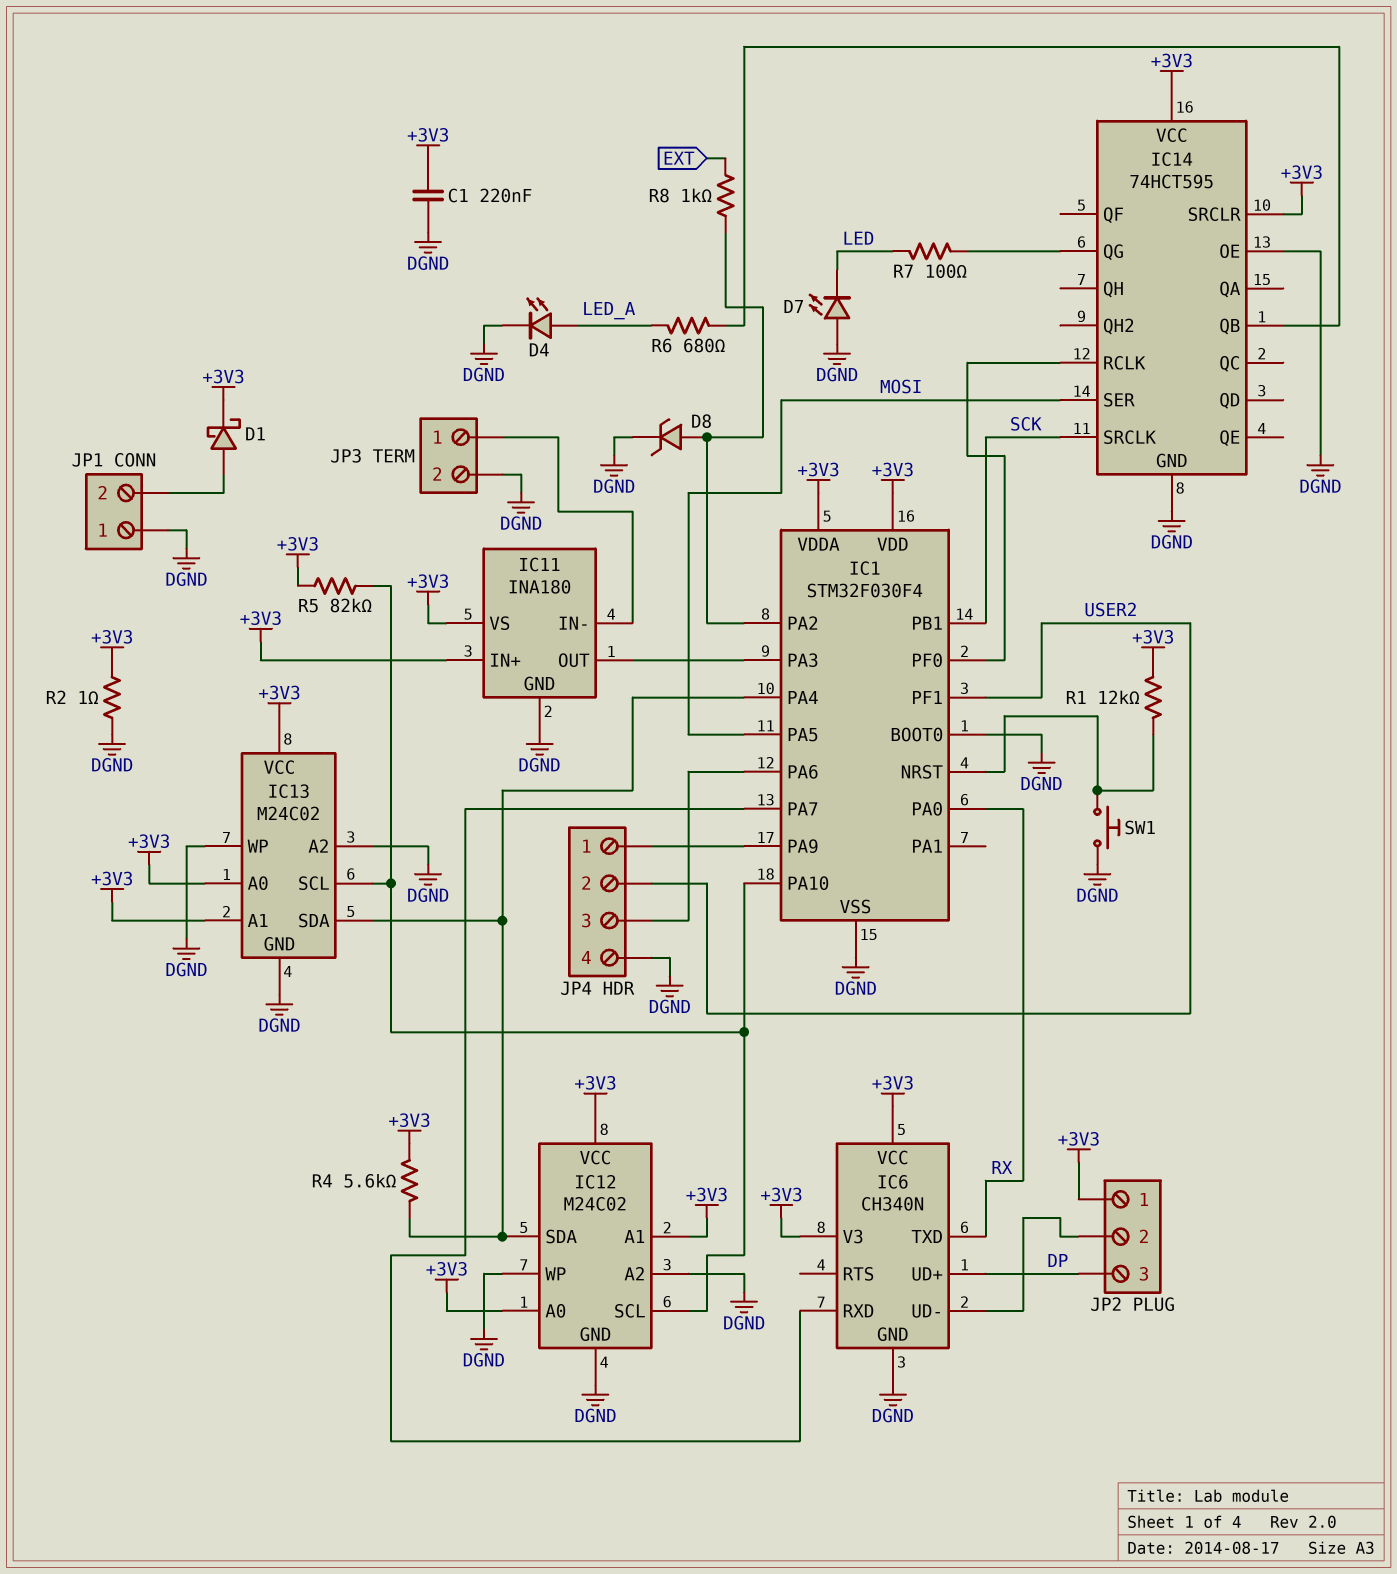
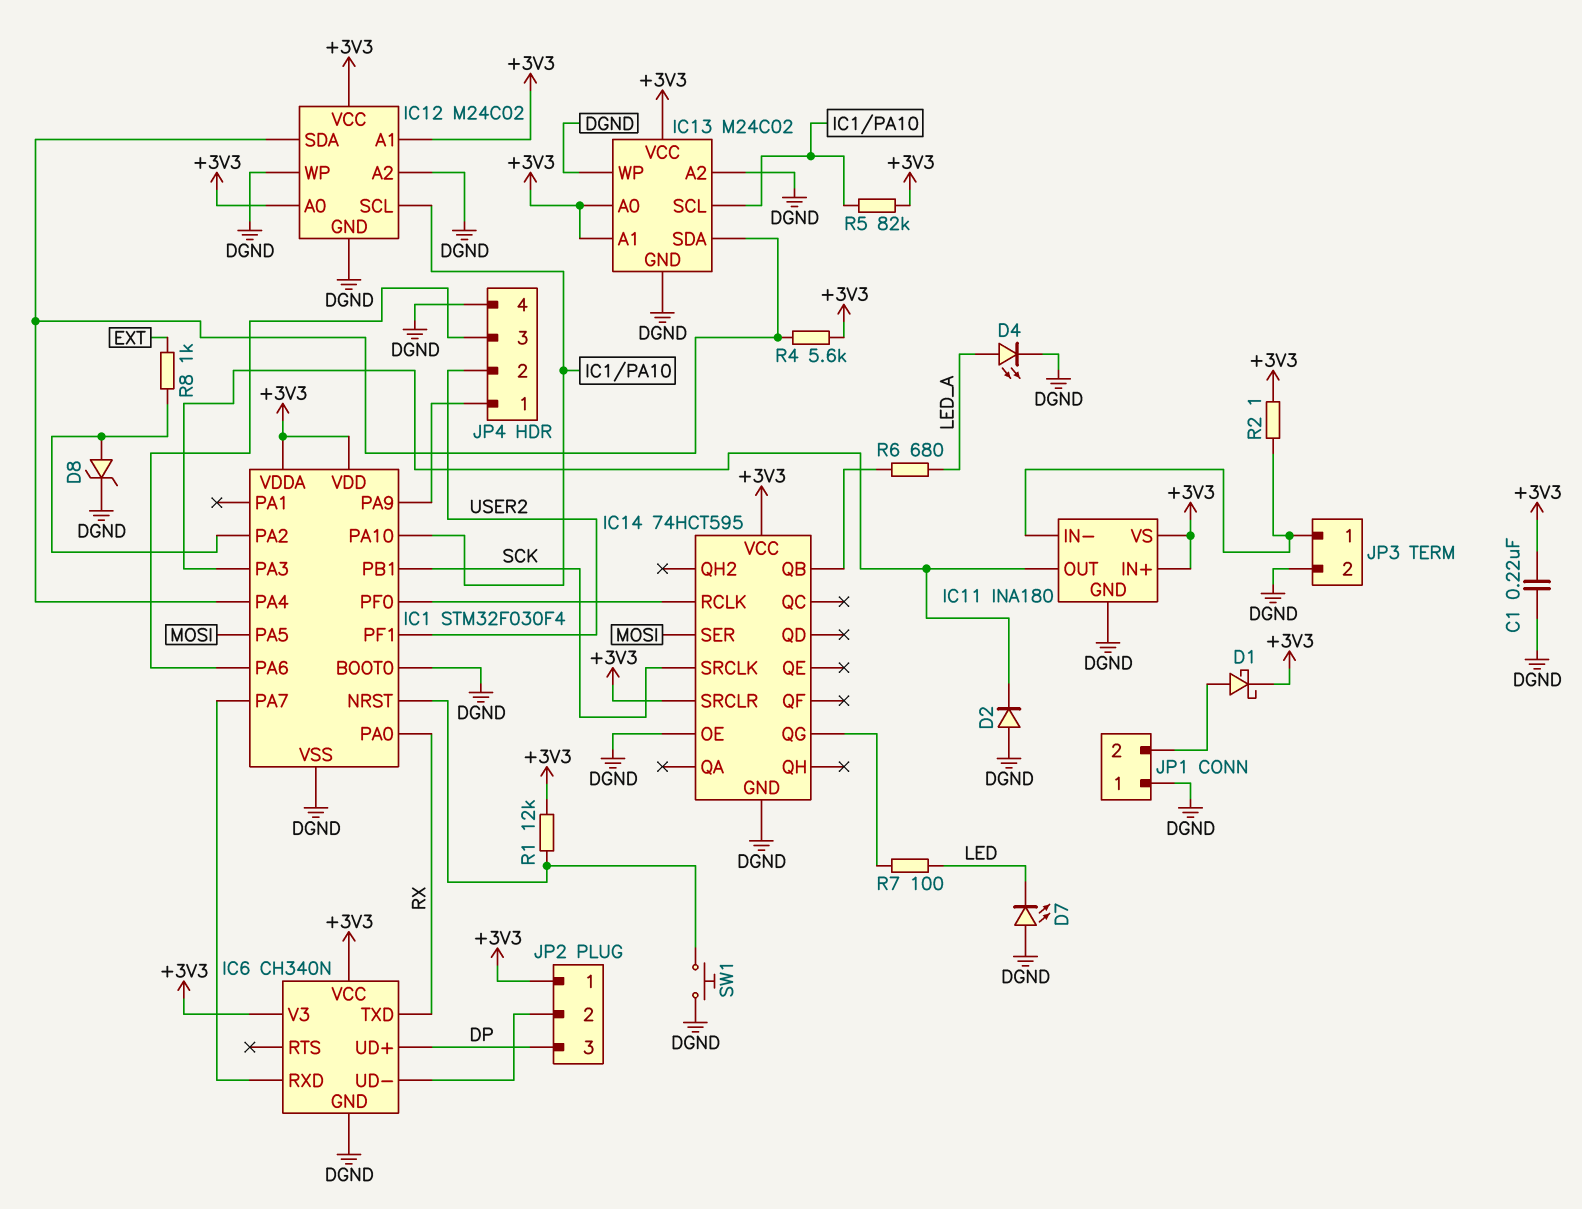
D2: none -> diode (A DGND, K IC1/PA3)
R2: 1 (+3V3, DGND) -> 1 (+3V3, IC11/IN-)

